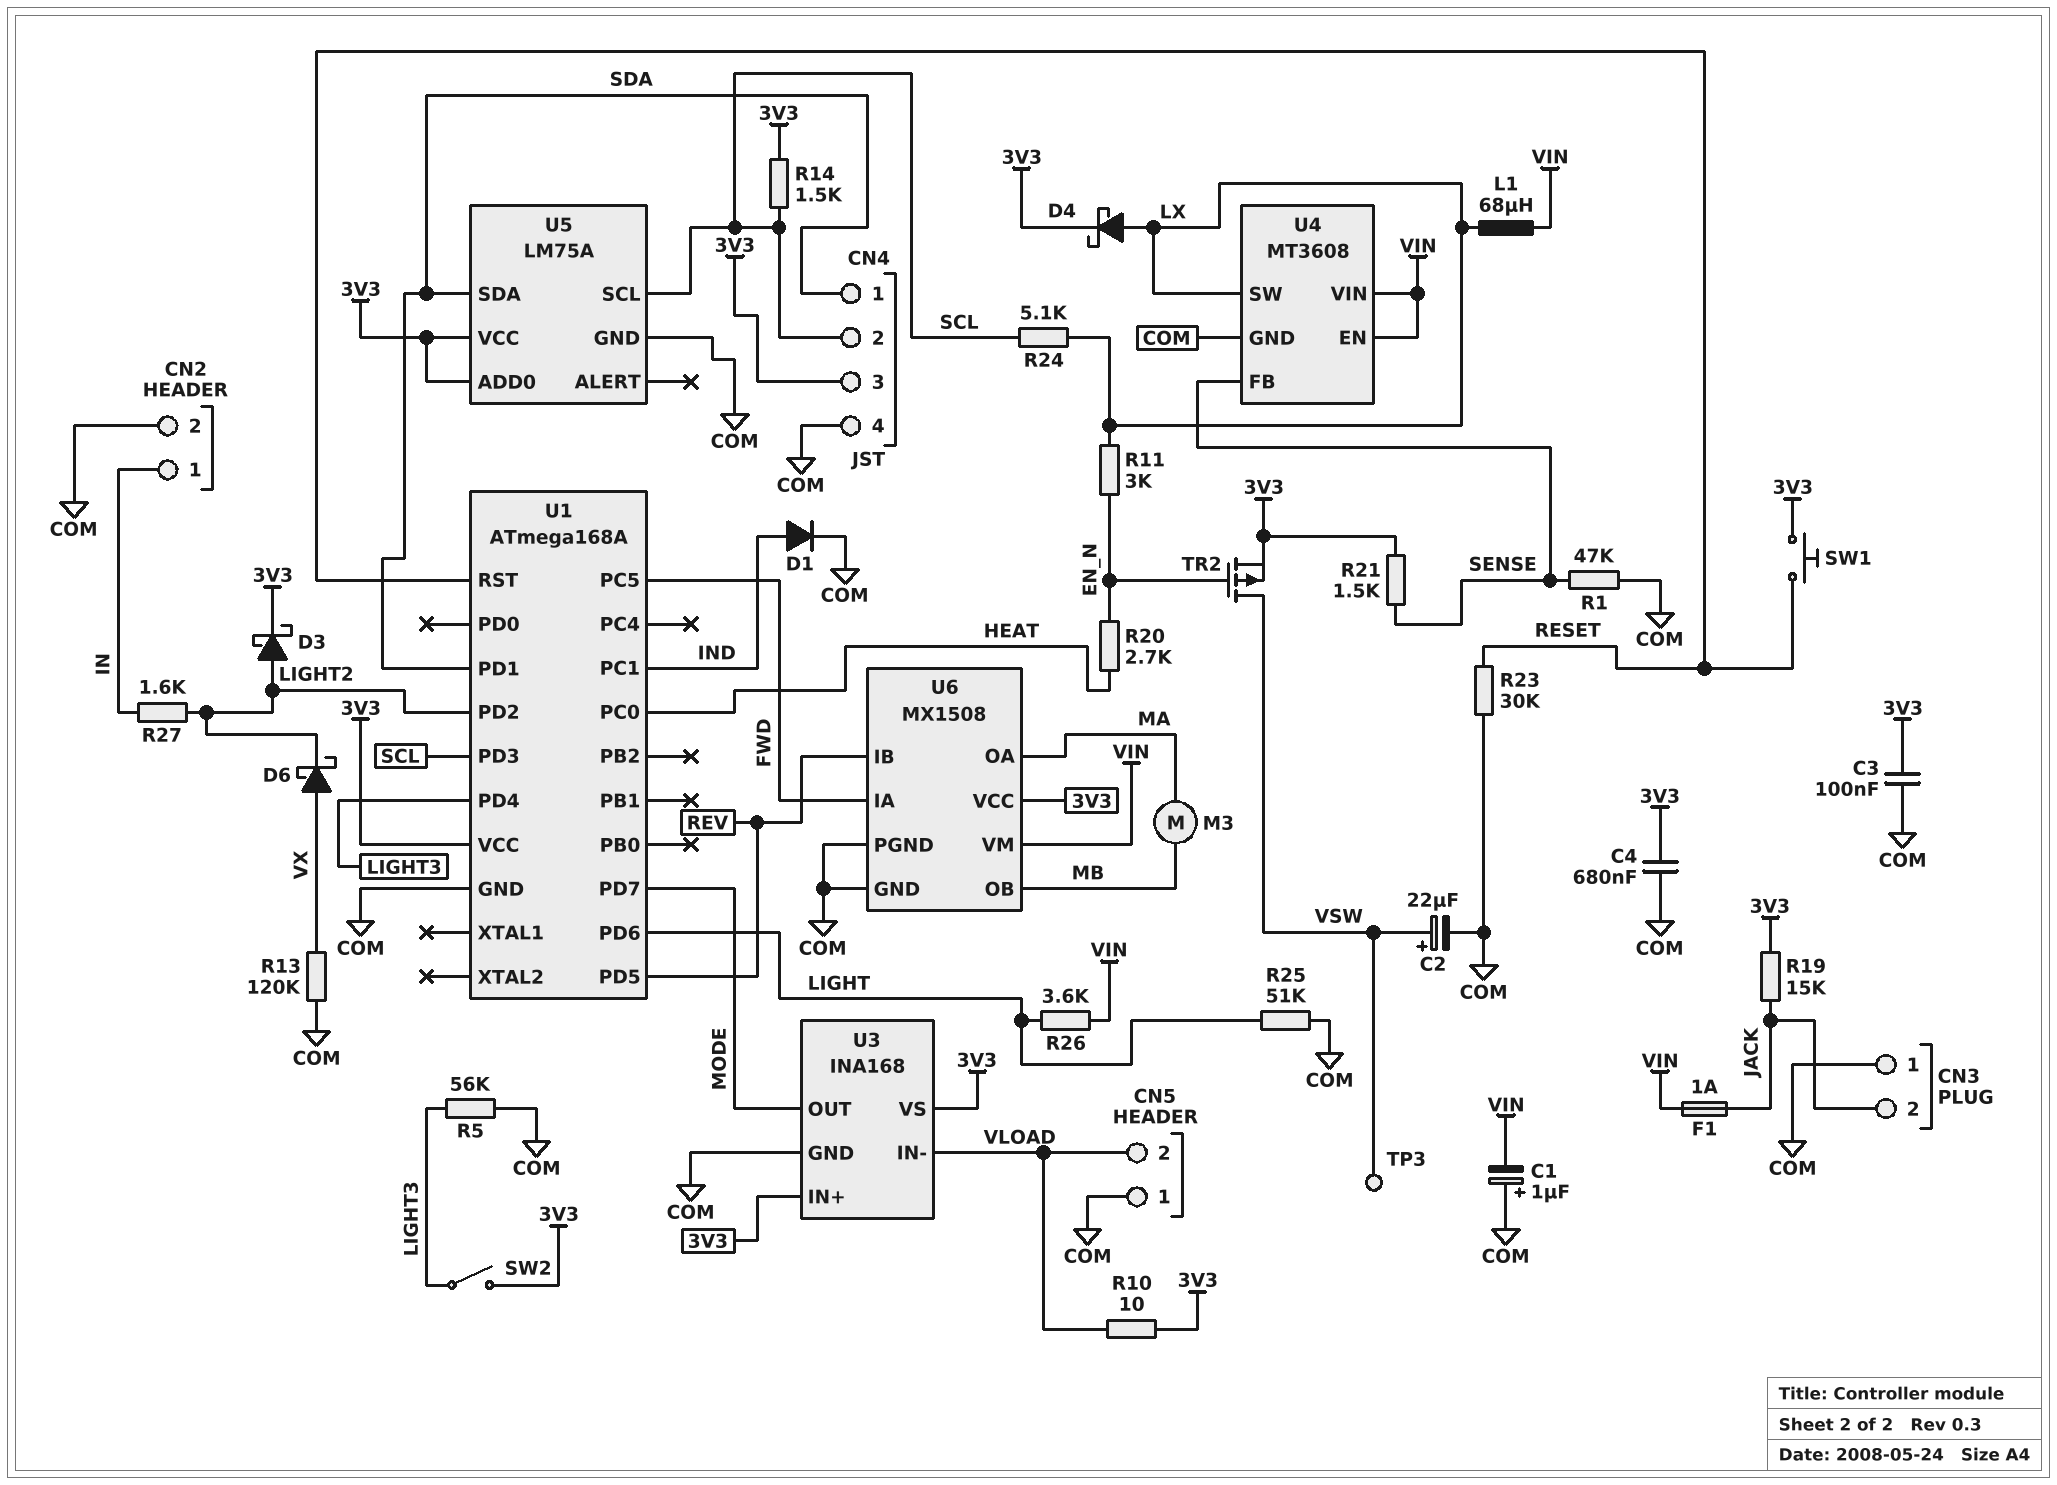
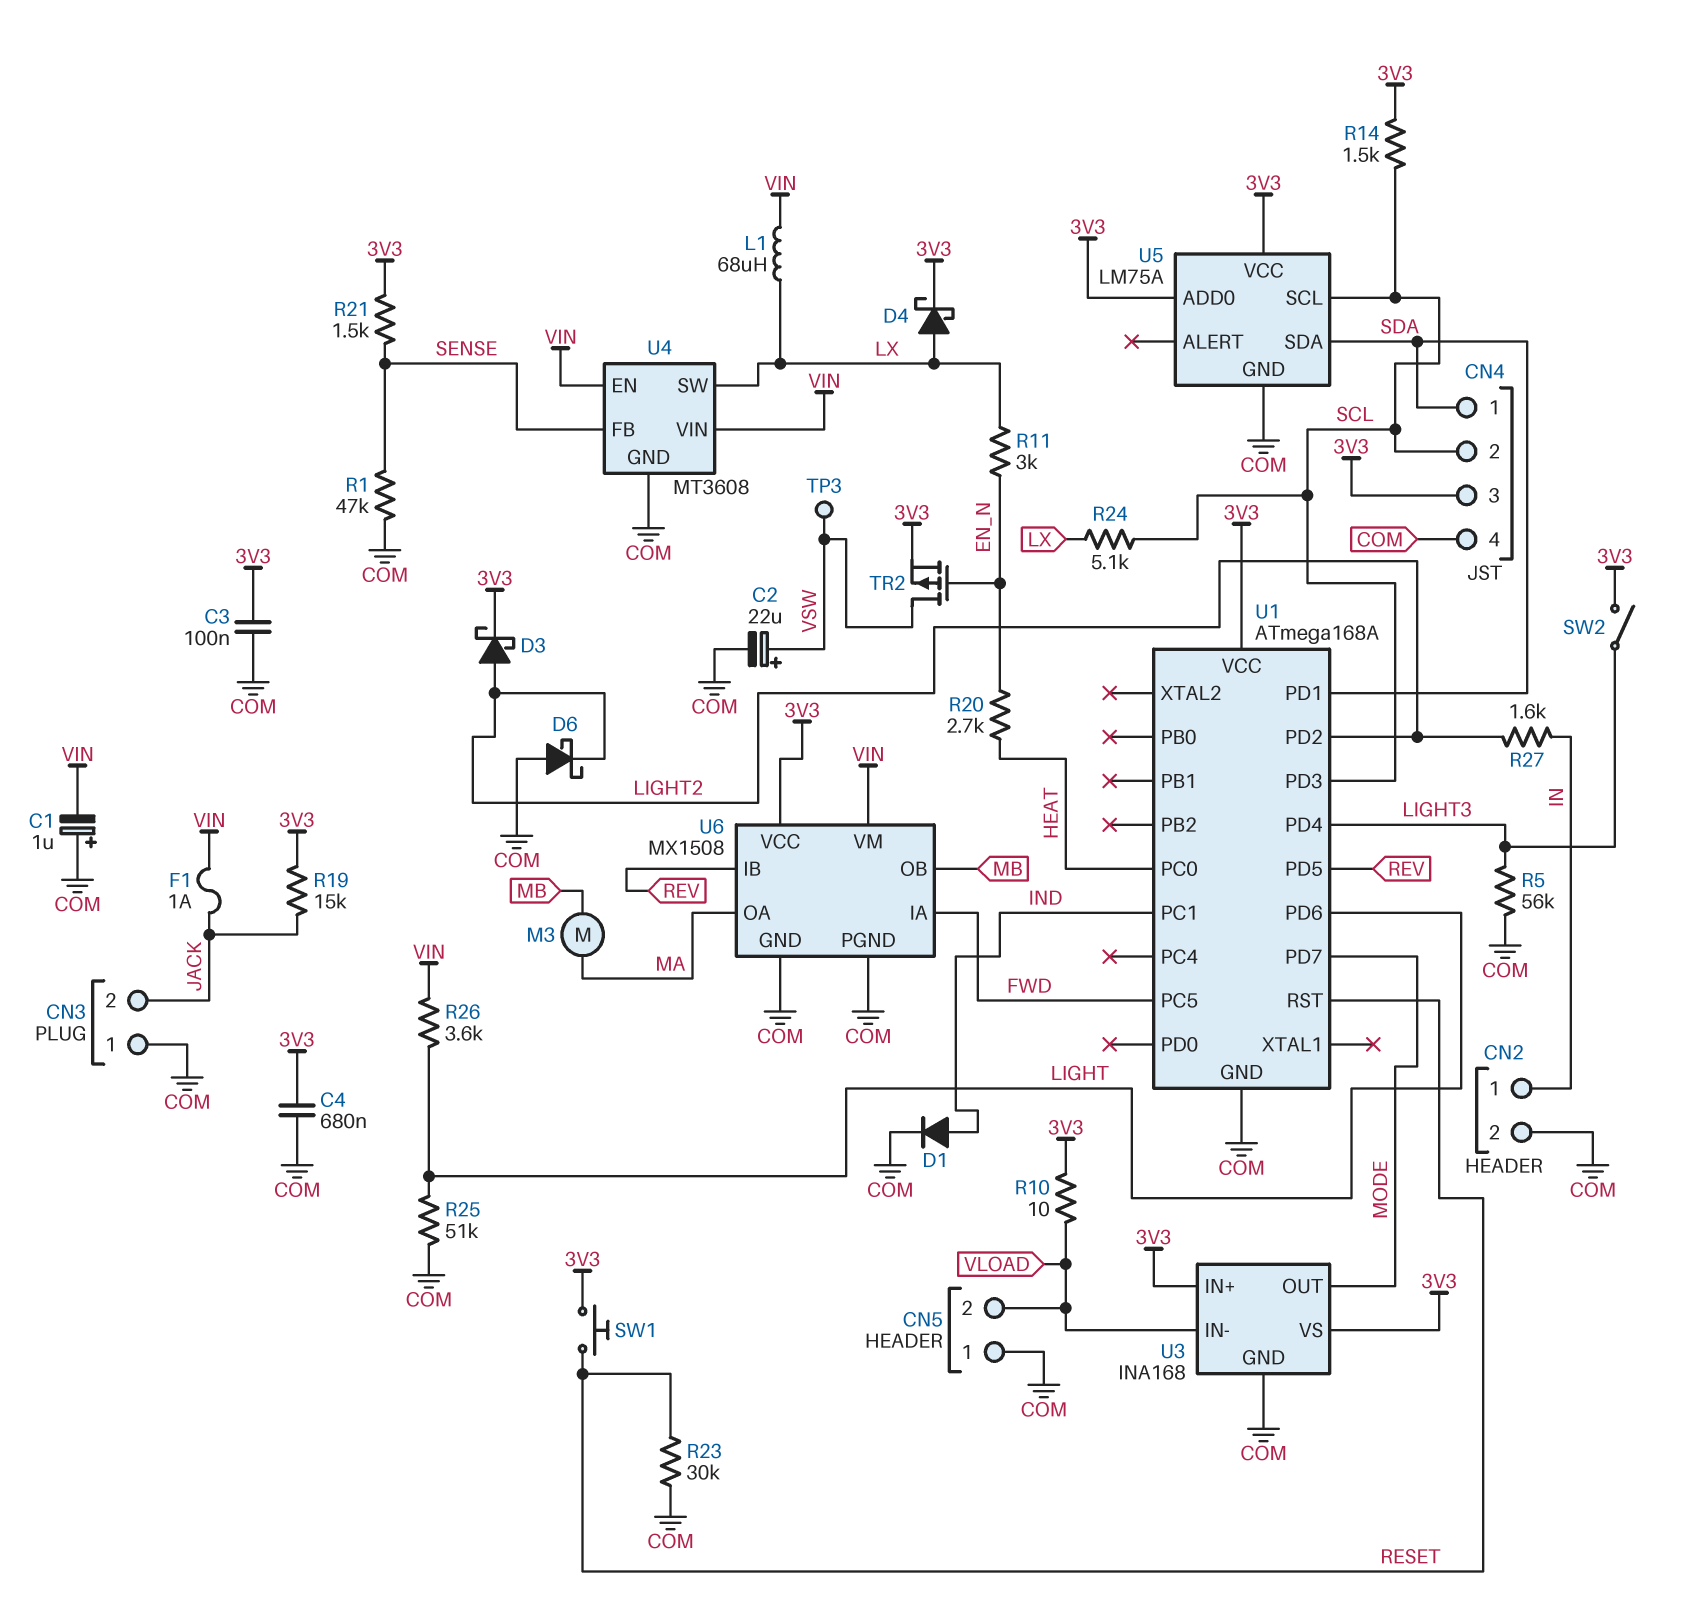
D6: schottky (A VX, K LIGHT2) -> schottky (A COM, K LIGHT2)
R13: 120k (COM, VX) -> none

